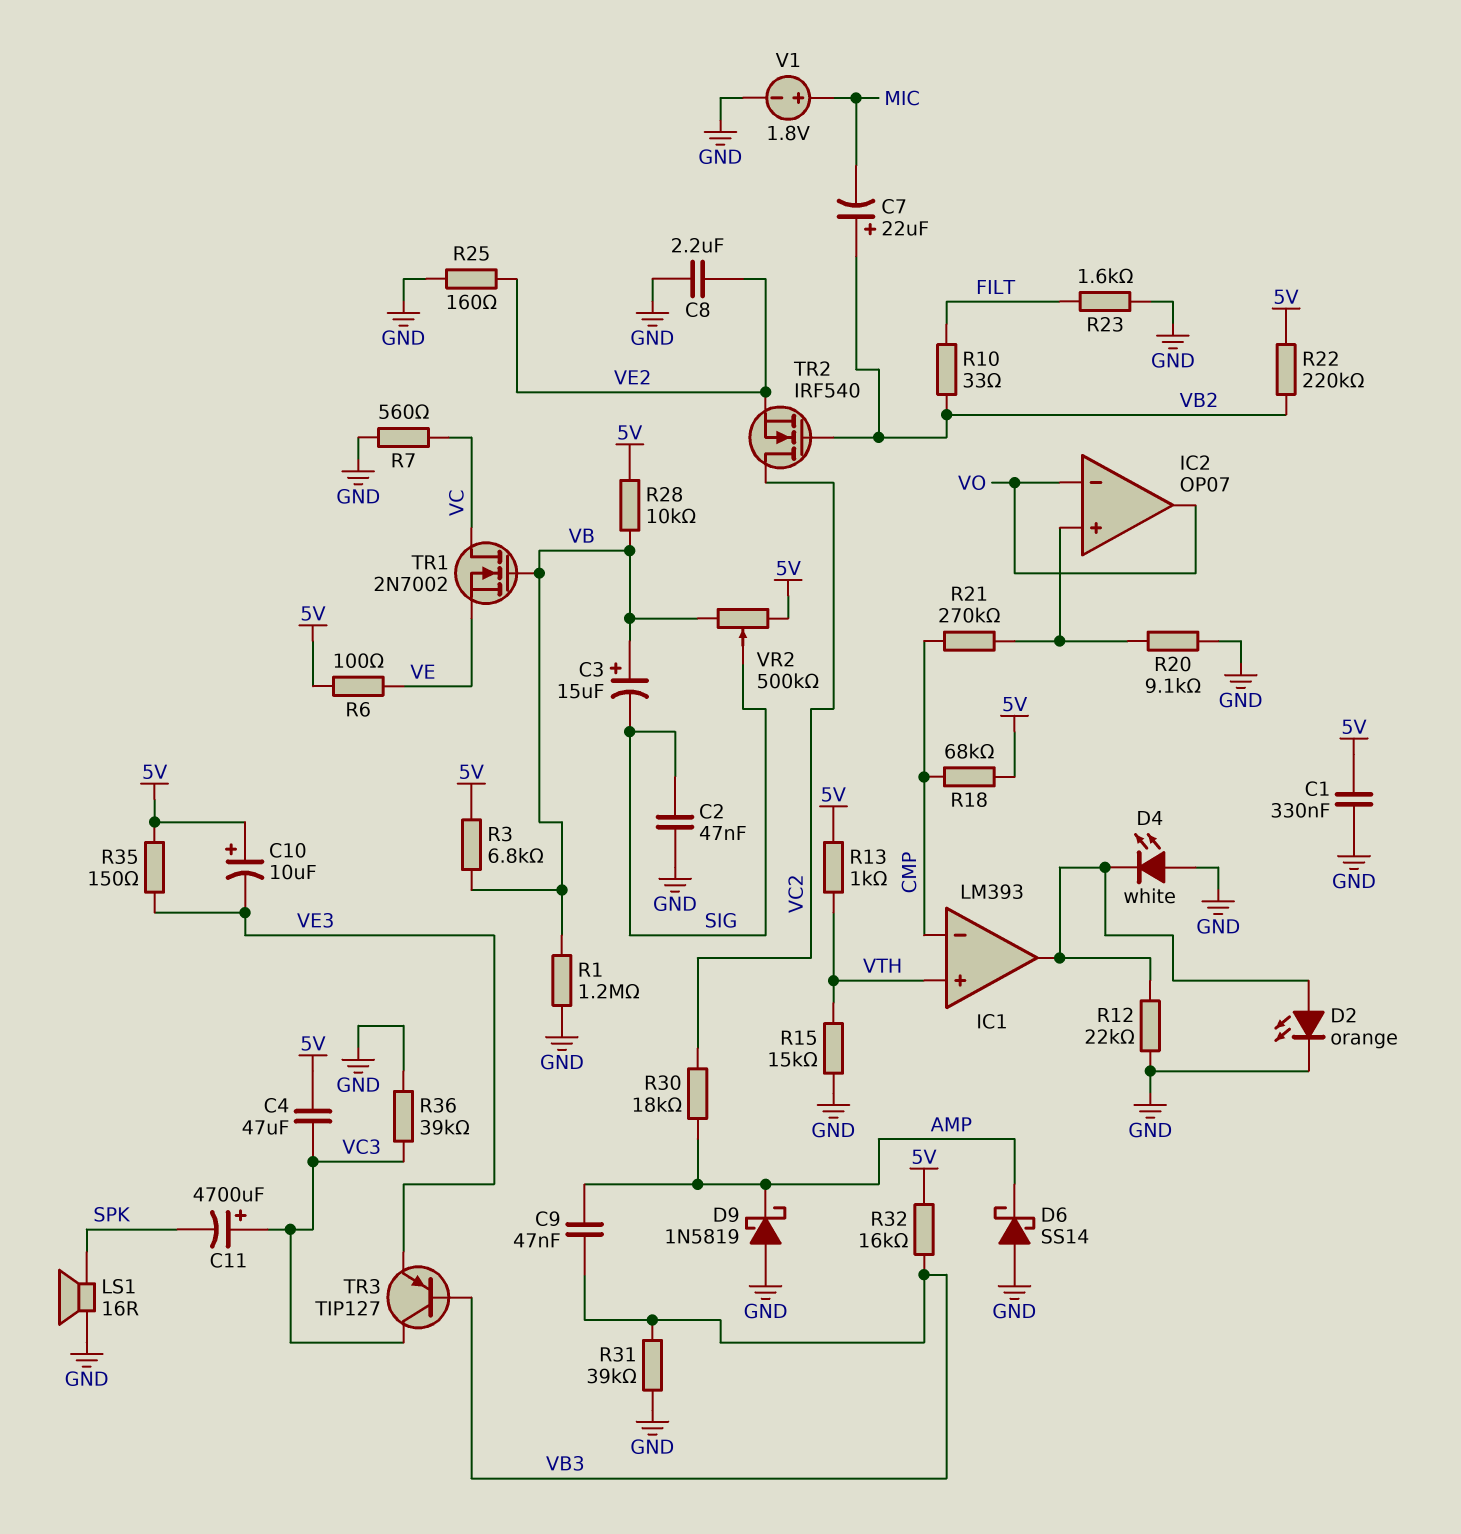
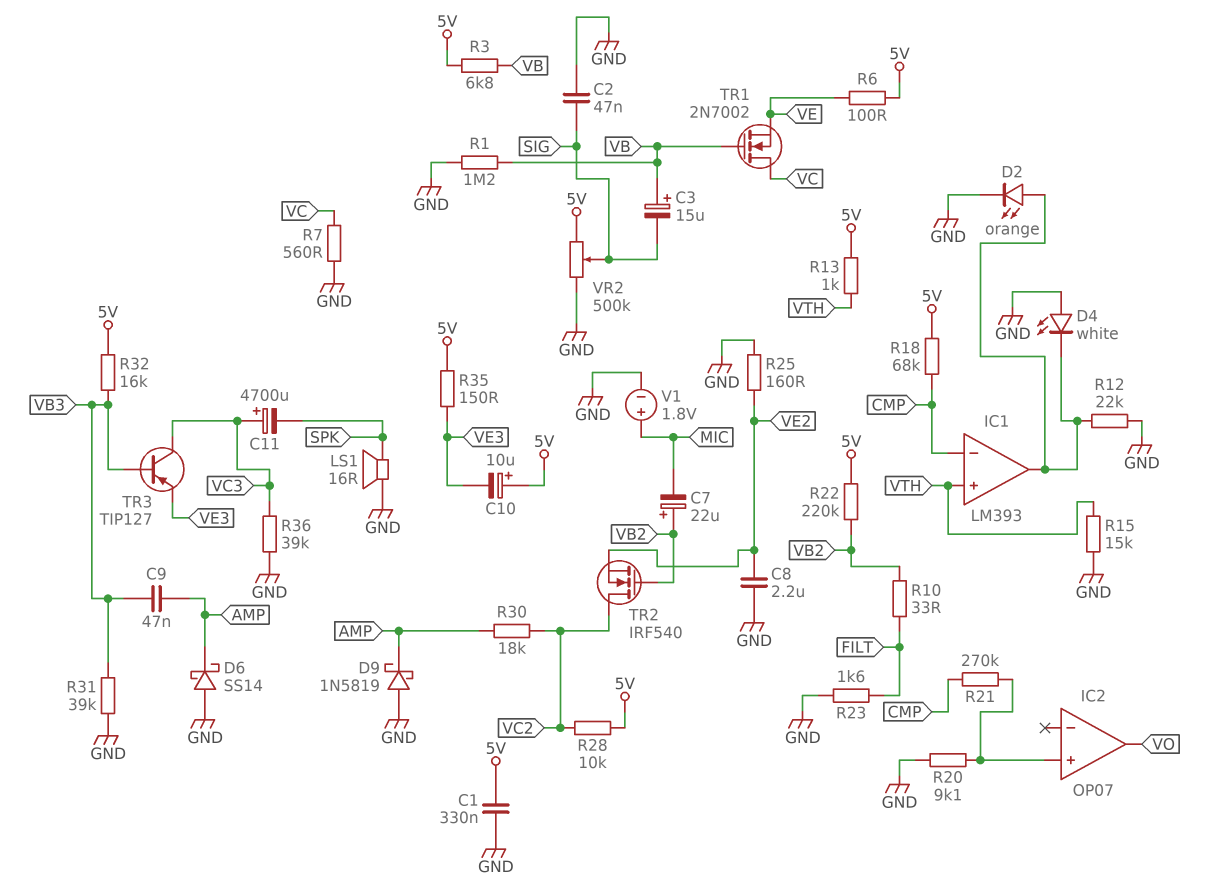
C4: 47uF (5V, VC3) -> none
IC2 pin in-: VO -> none
R28: 10k (5V, VB) -> 10k (5V, VC2)
VR2: 500k (5V, VB, wiper SIG) -> 500k (5V, GND, wiper SIG)

